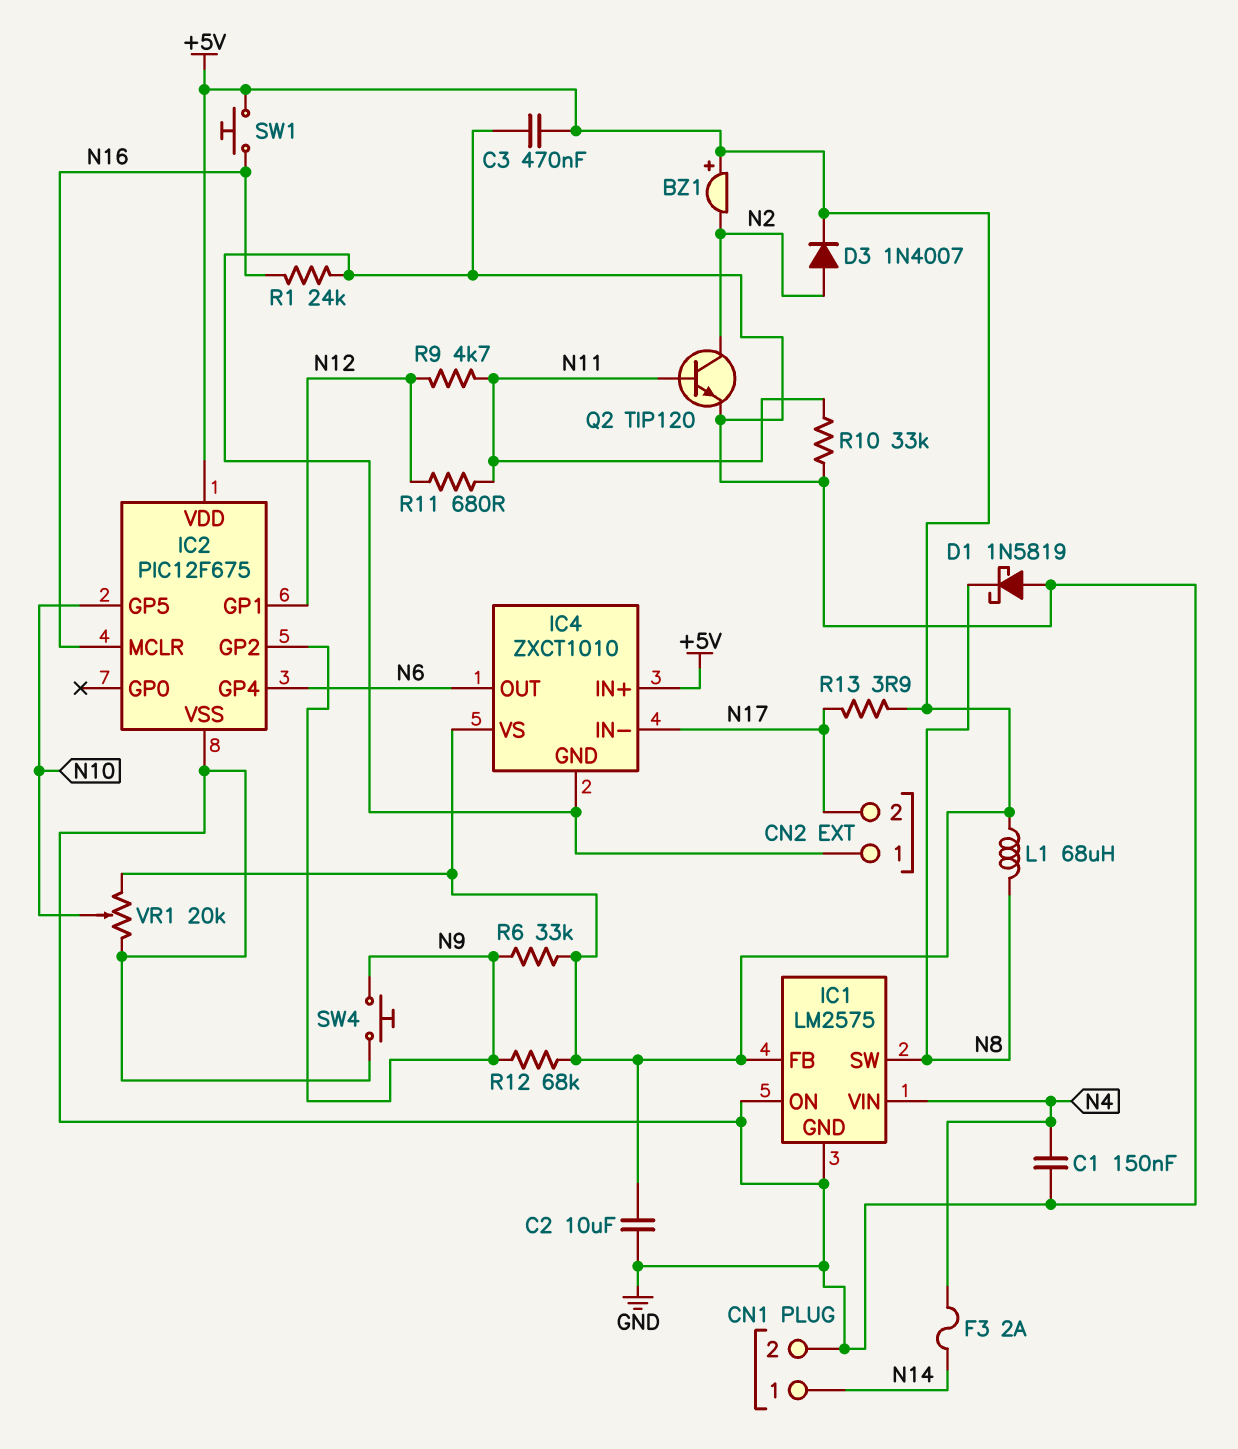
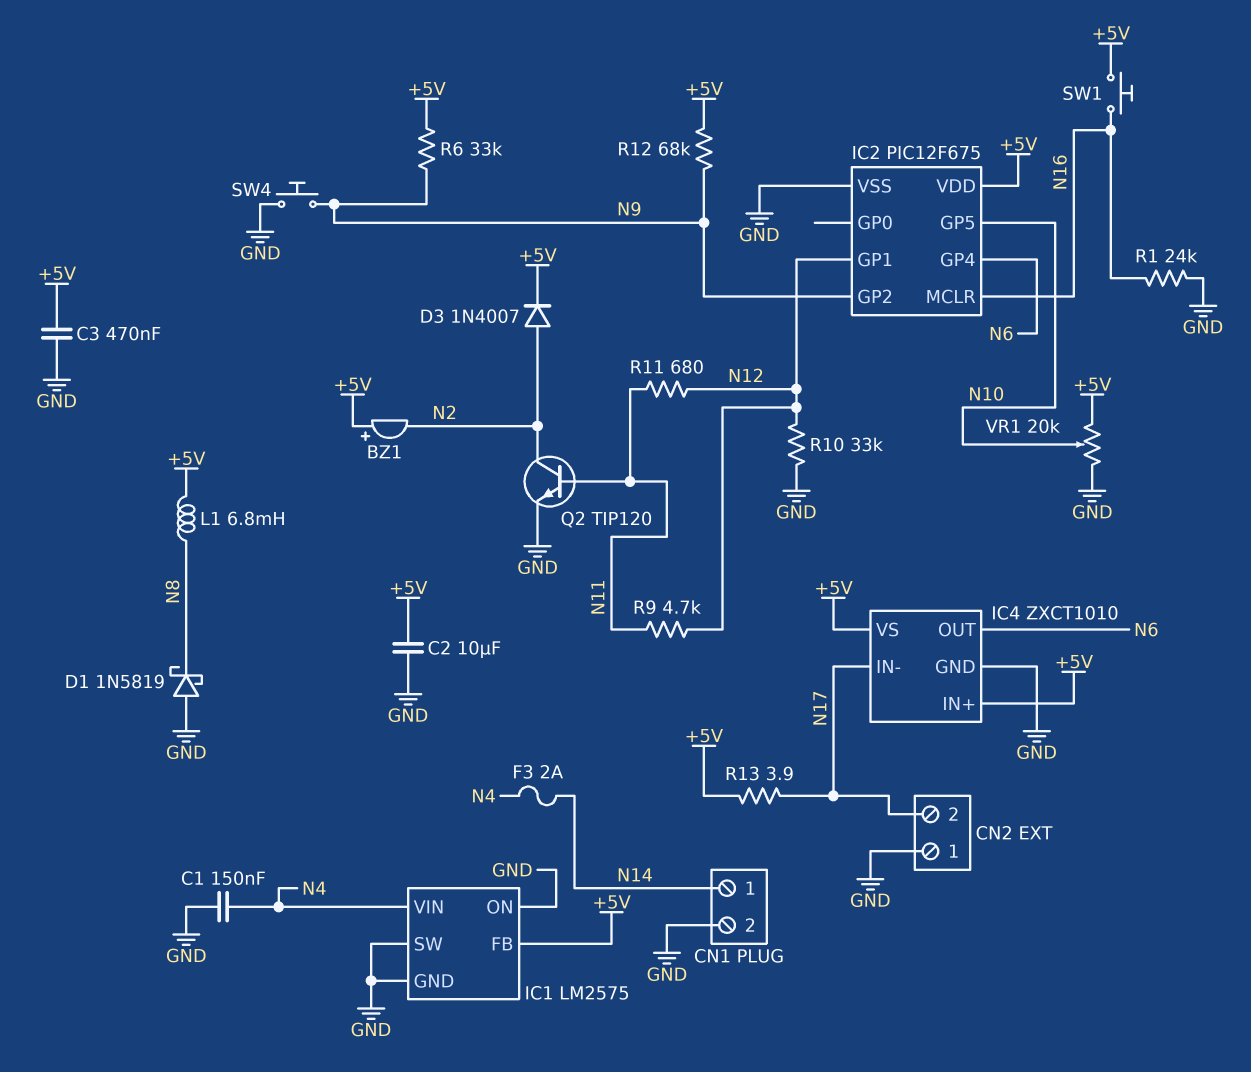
IC1 pin SW: N8 -> GND
L1: 68uH (+5V, N8) -> 6.8mH (+5V, N8)
R10: 33k (GND, N11) -> 33k (GND, N12)

